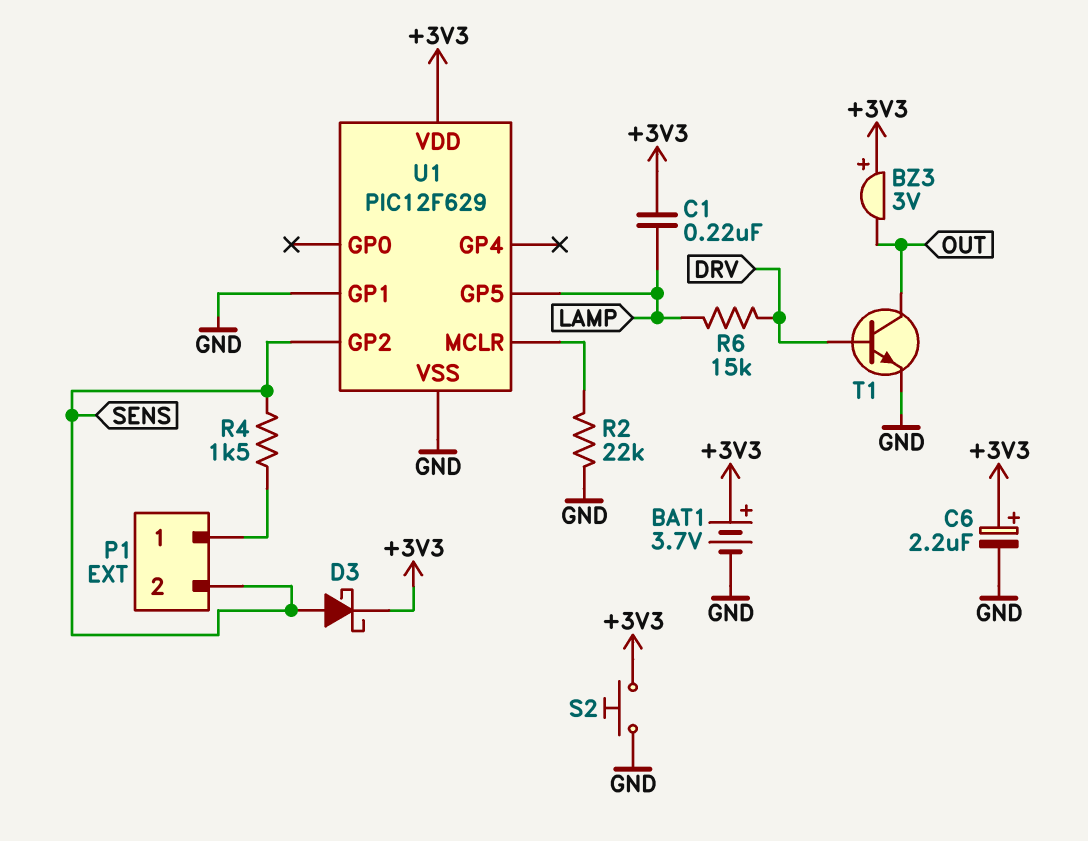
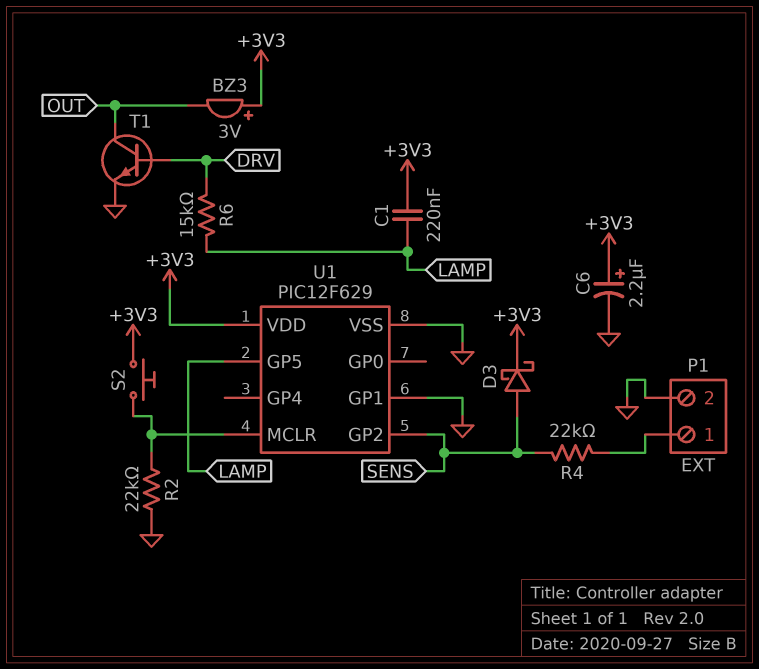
BAT1: 3.7V (plus +3V3, minus GND) -> none
P1 pin 2: SENS -> GND
R4: 1.5k (P1/1, SENS) -> 22k (P1/1, SENS)
S2: button (+3V3, GND) -> button (+3V3, U1/MCLR)

